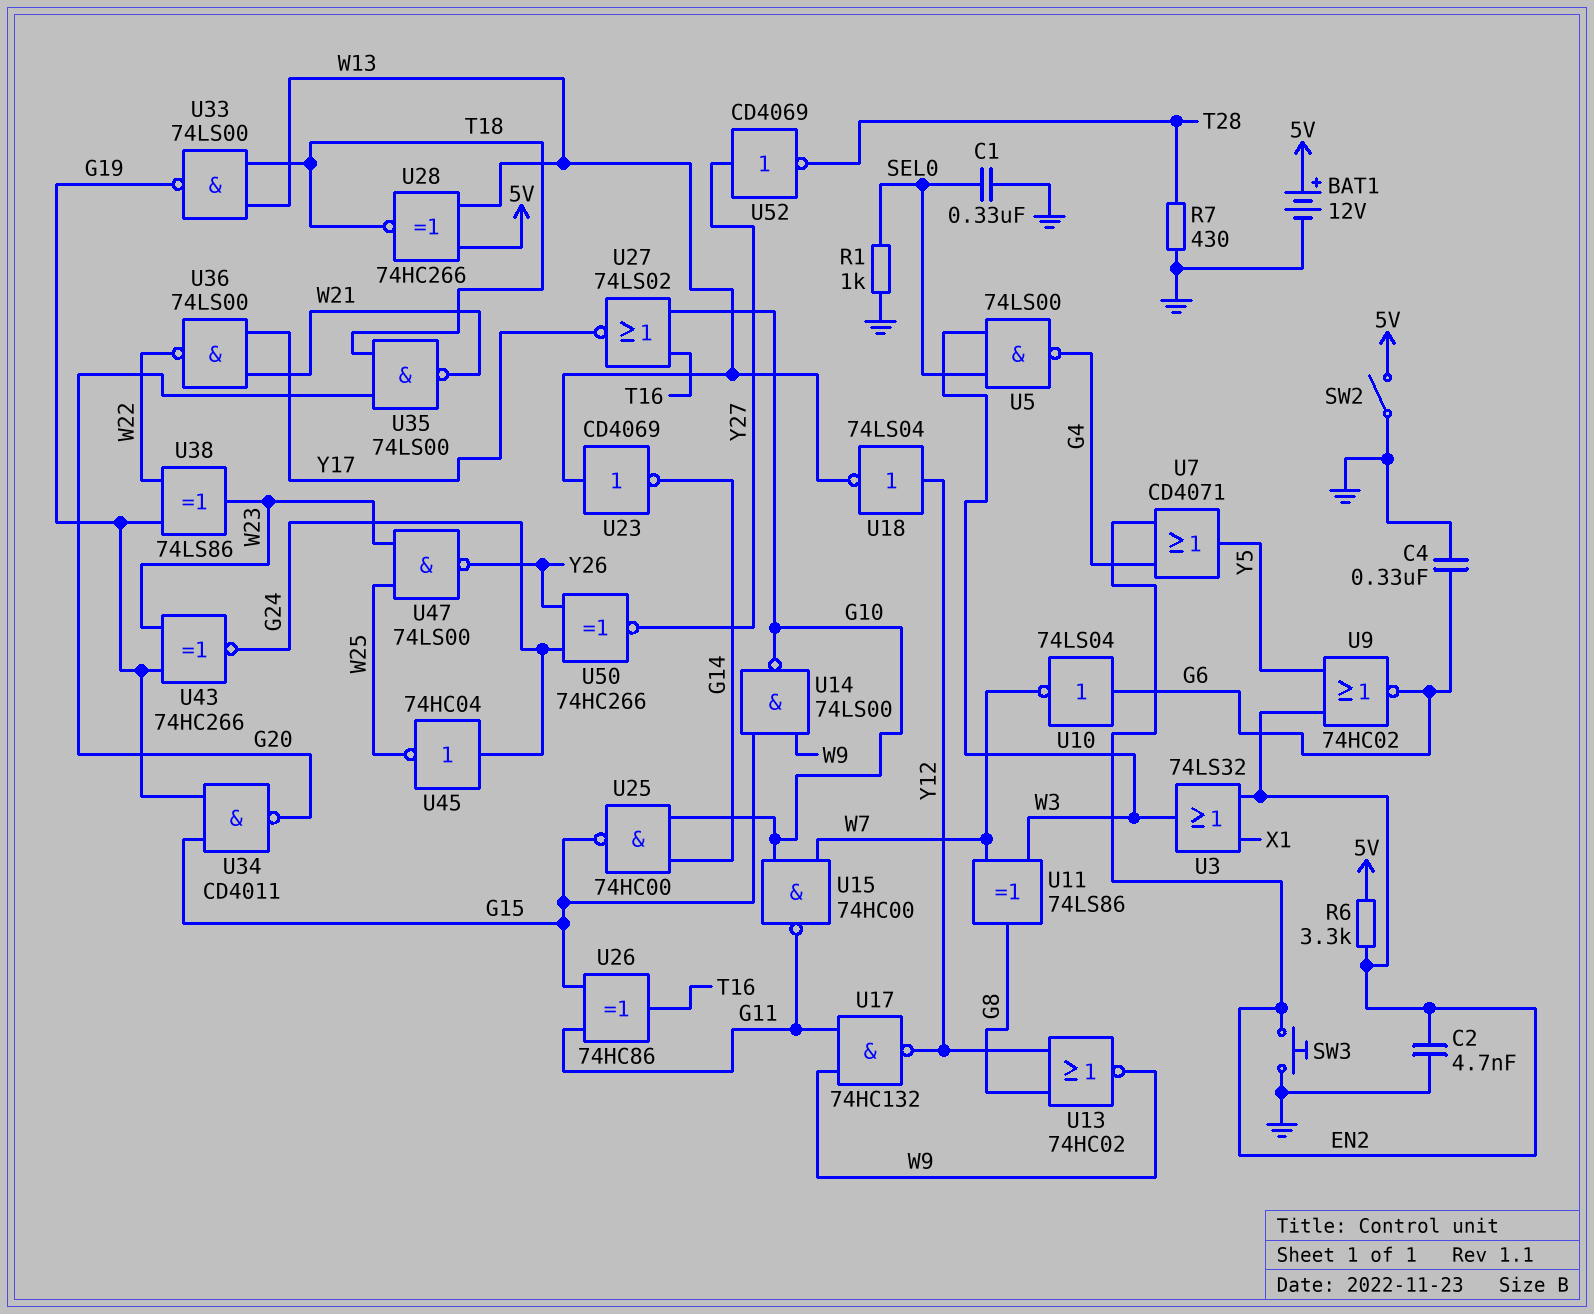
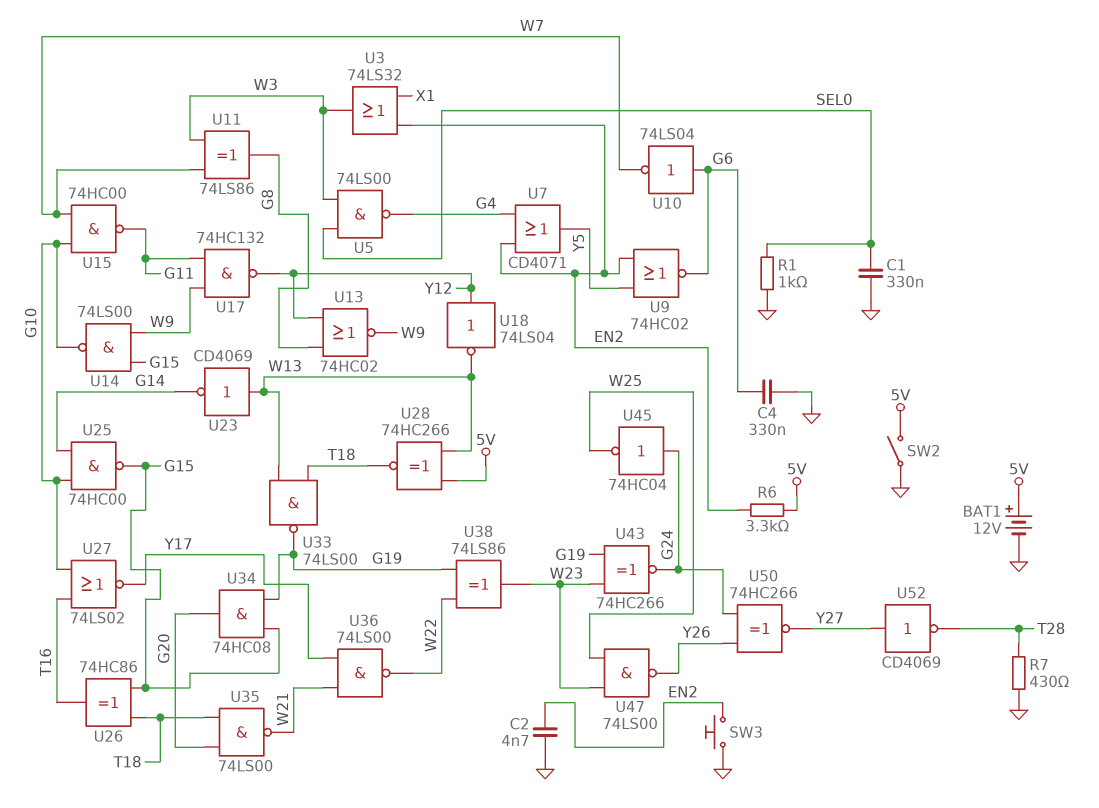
U26: XOR 74HC86 (in G11, in G15, out T16) -> XOR 74HC86 (in G15, in T18, out T16)
U34: NAND CD4011 (in G15, in G19, out G20) -> AND 74HC08 (in G15, in G19, out G20)

